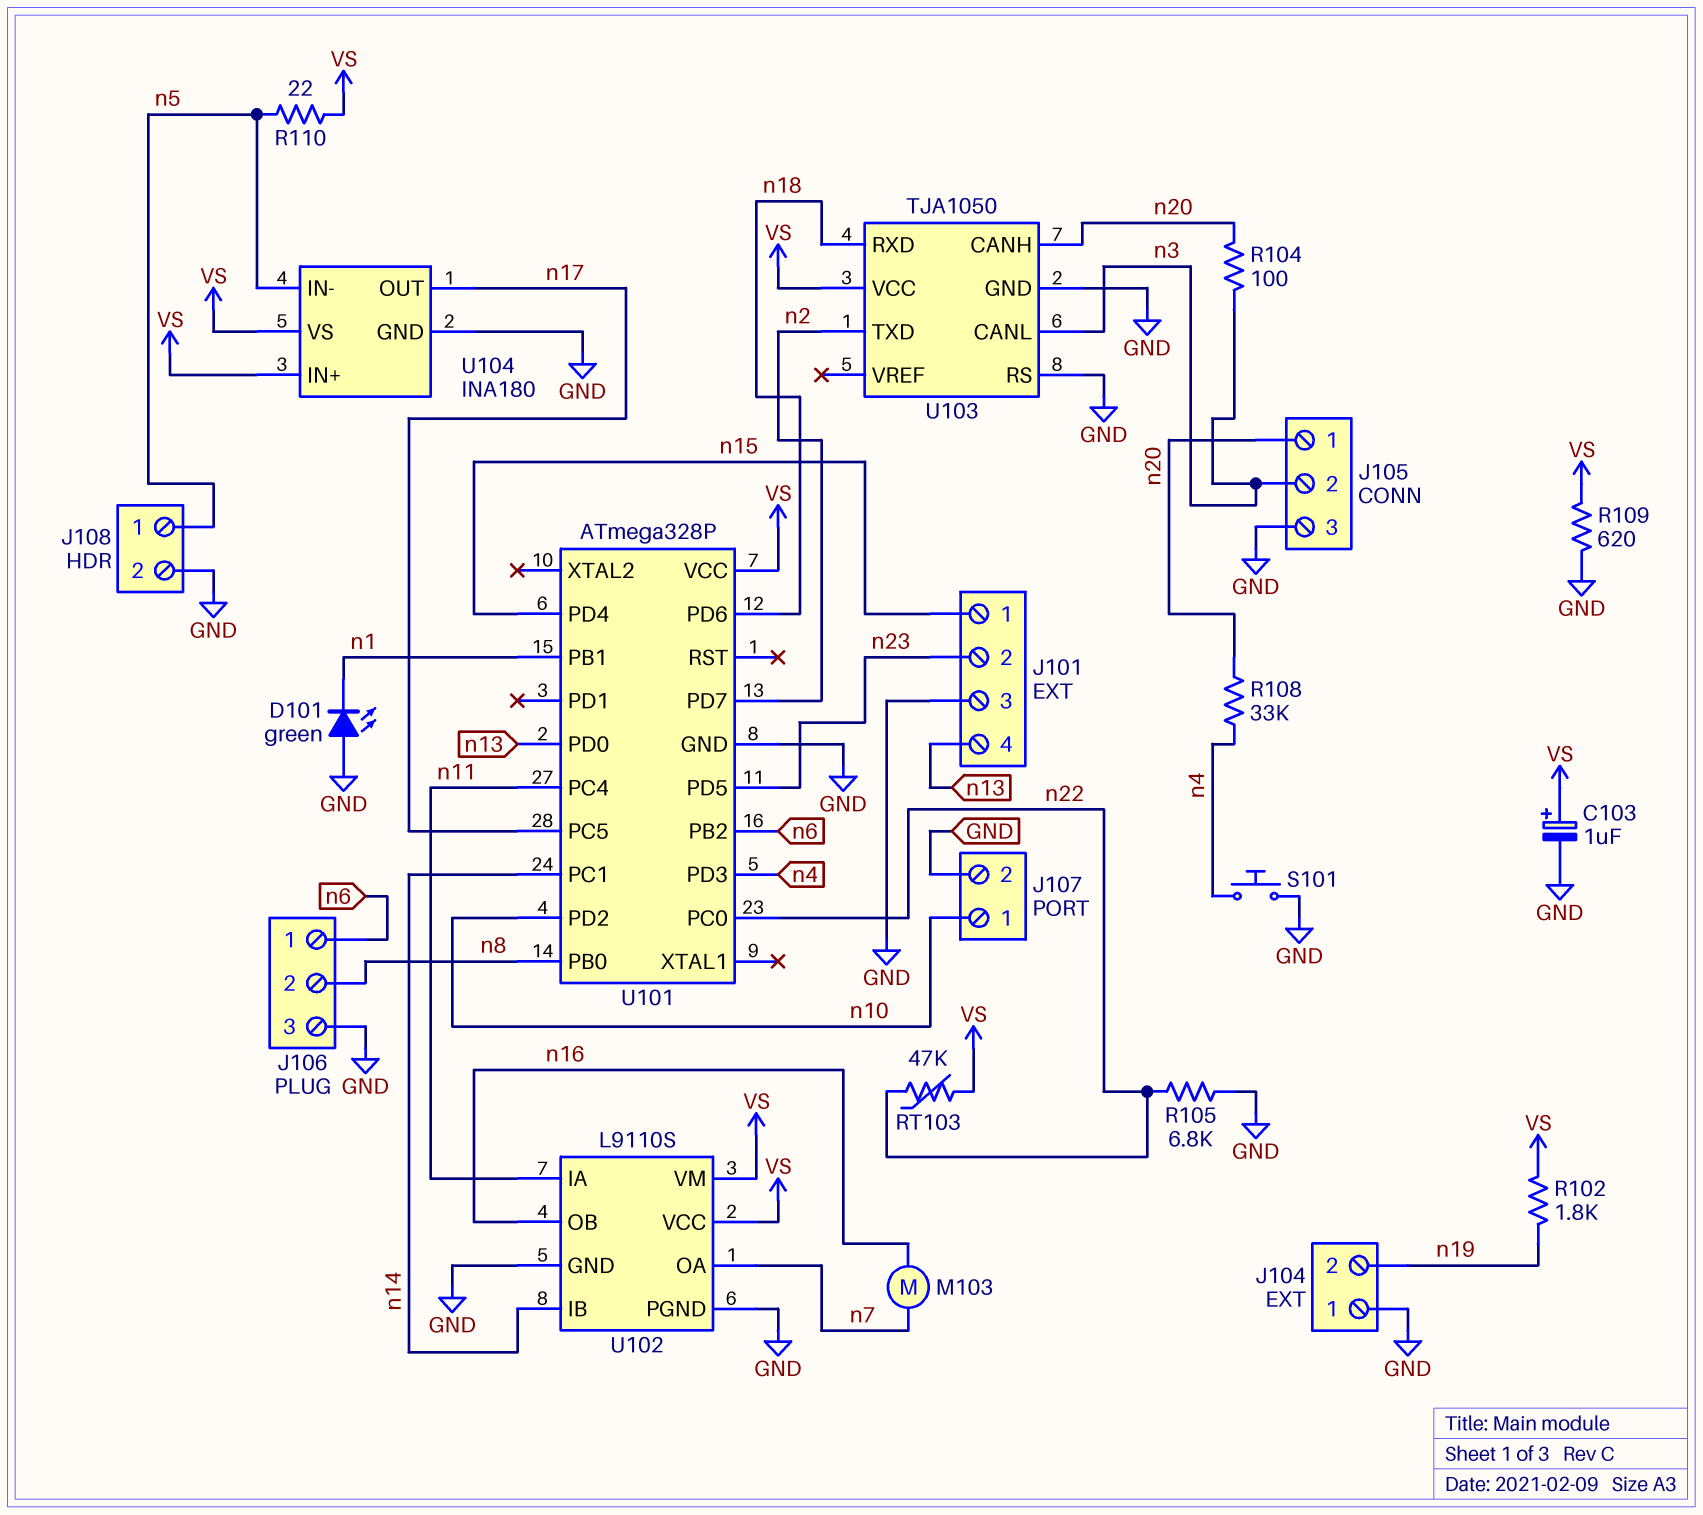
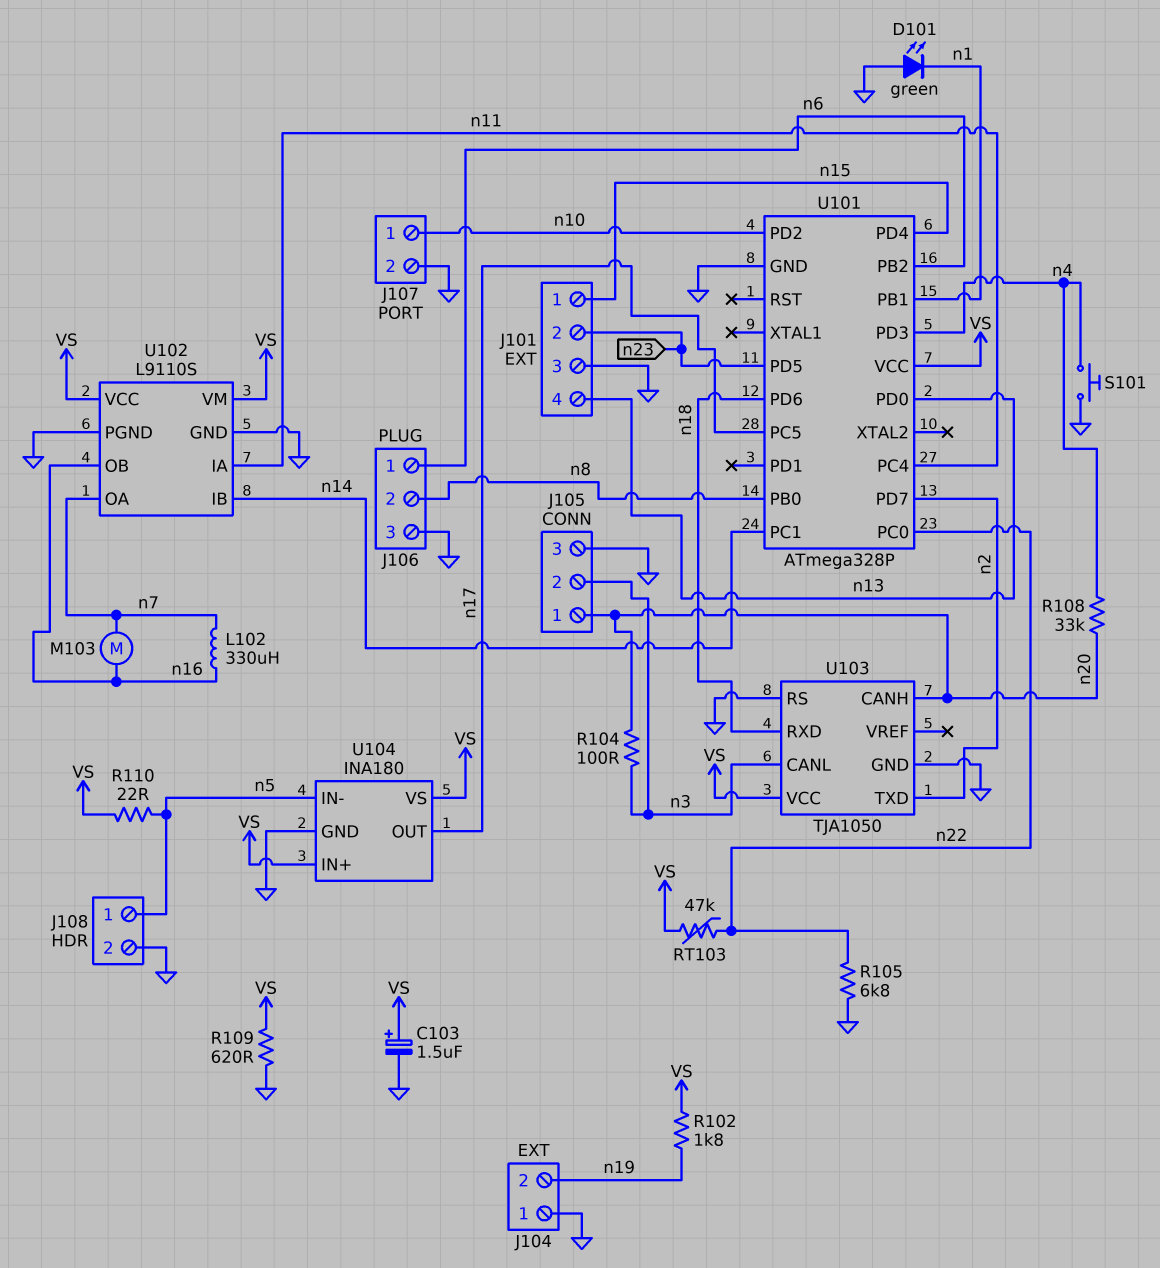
C103: 1uF (plus VS, minus GND) -> 1.5uF (plus VS, minus GND)
L102: none -> 330uH (n7, n16)

